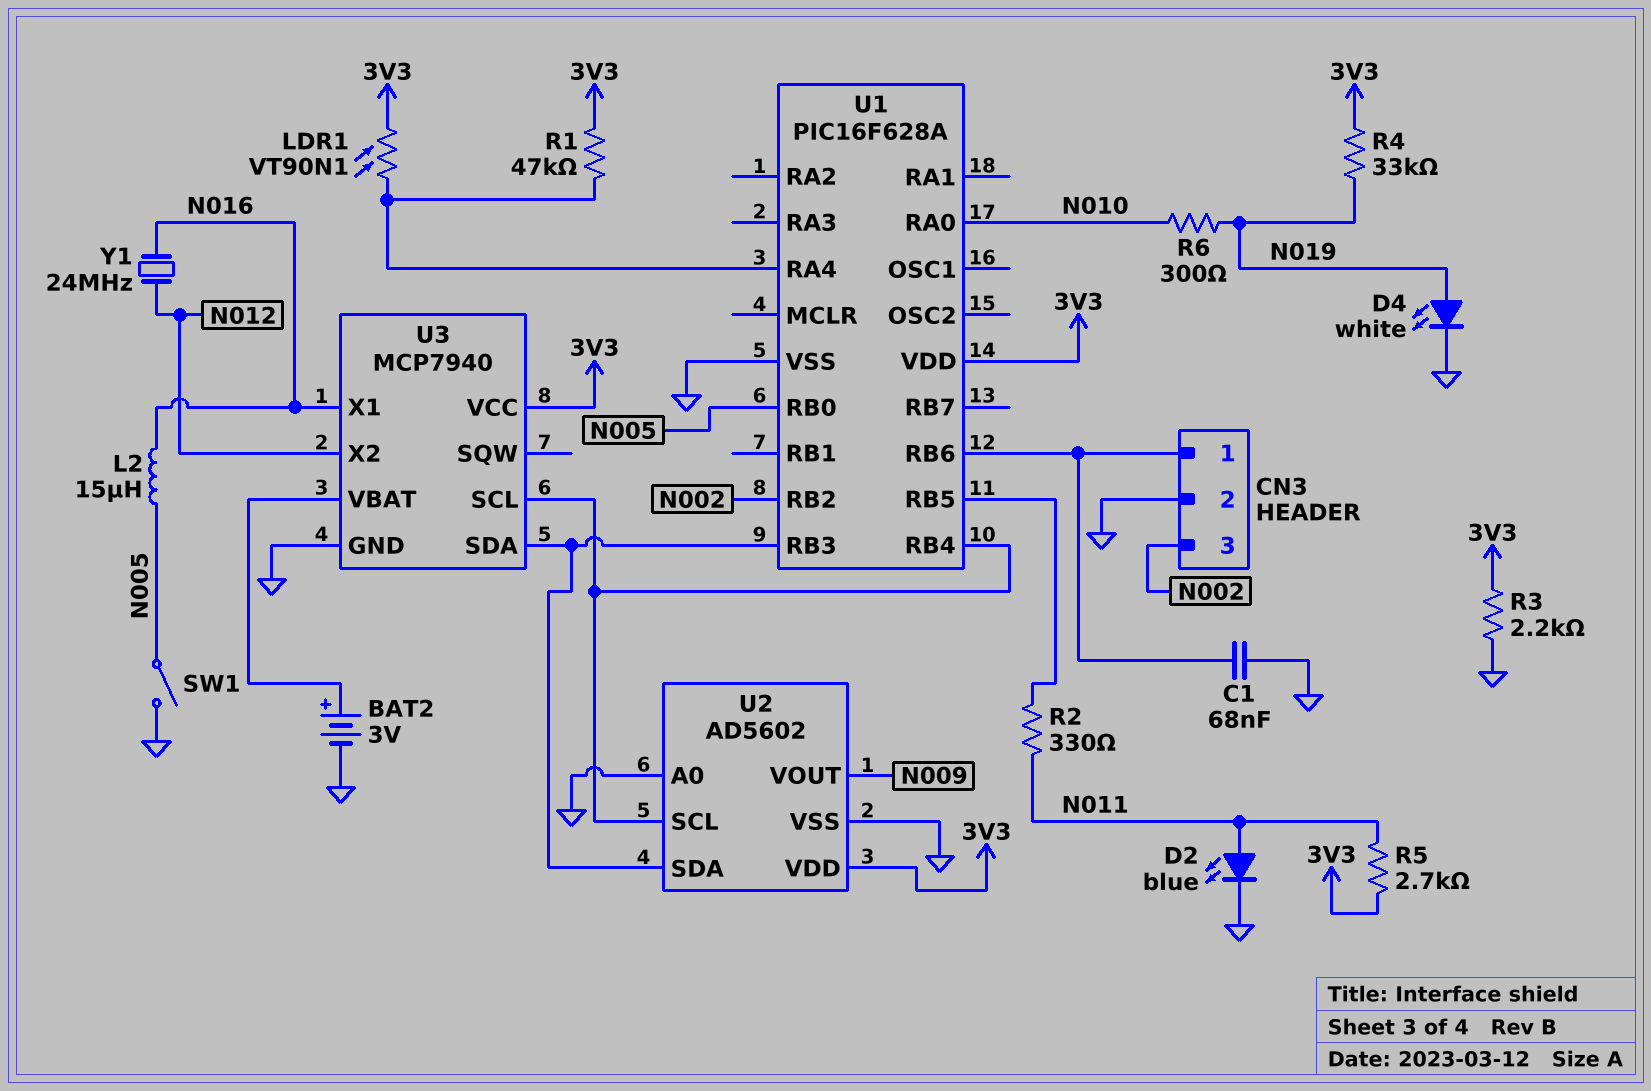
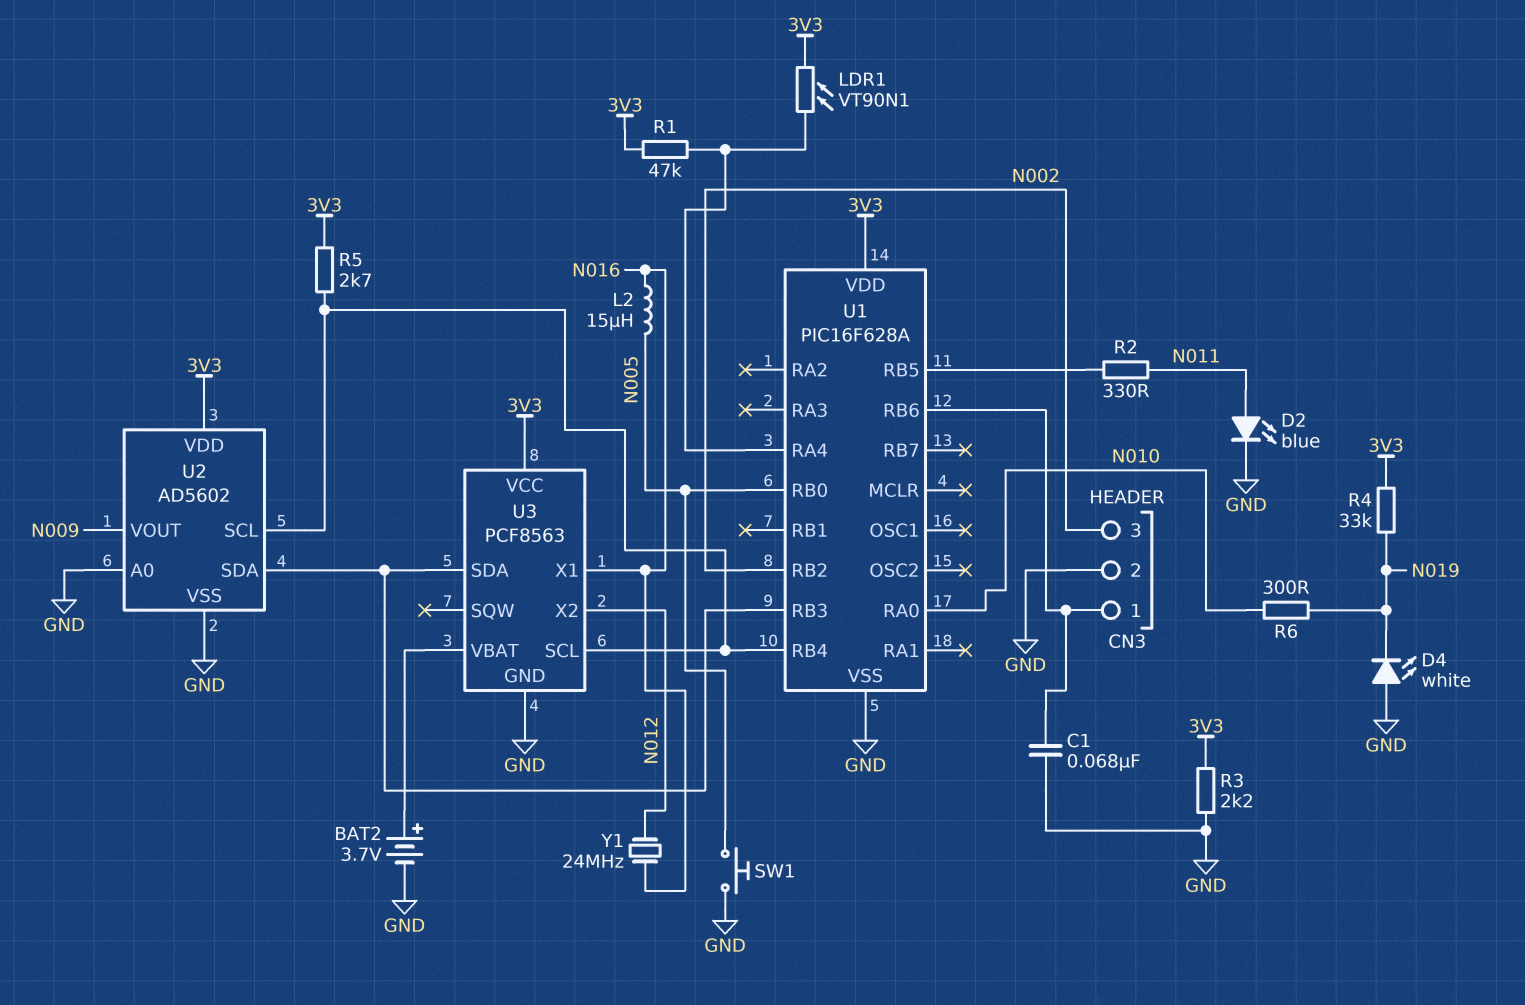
BAT2: 3V (plus U3/VBAT, minus GND) -> 3.7V (plus U3/VBAT, minus GND)
D4: LED white (A N019, K GND) -> LED white (A GND, K N019)
R5: 2.7k (3V3, N011) -> 2.7k (3V3, U1/RB4)
SW1: switch (GND, N005) -> button (GND, N005)
U3: MCP7940 -> PCF8563

